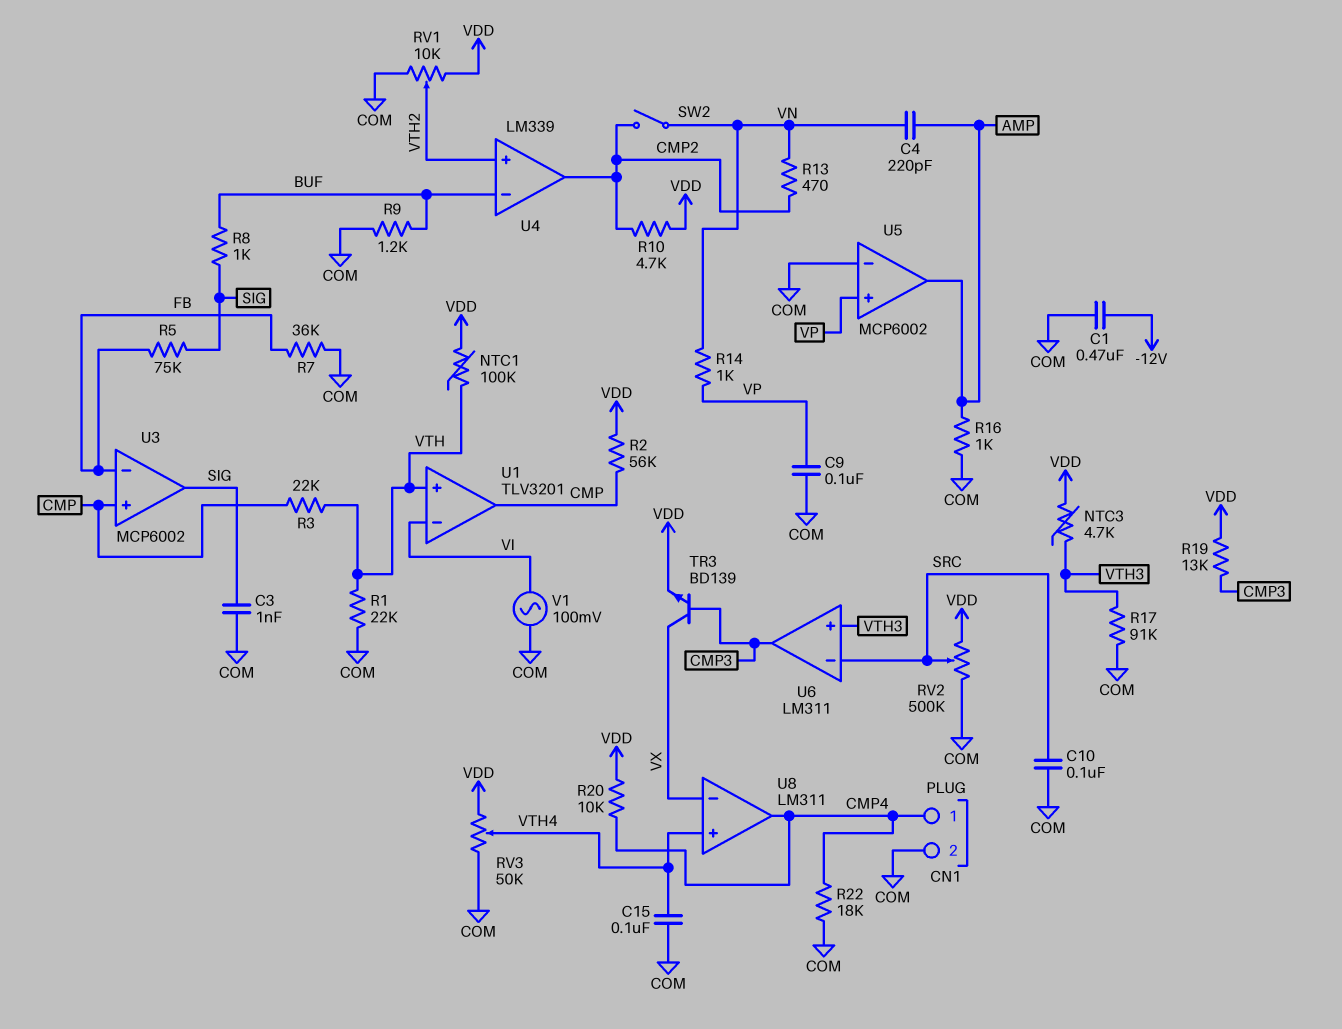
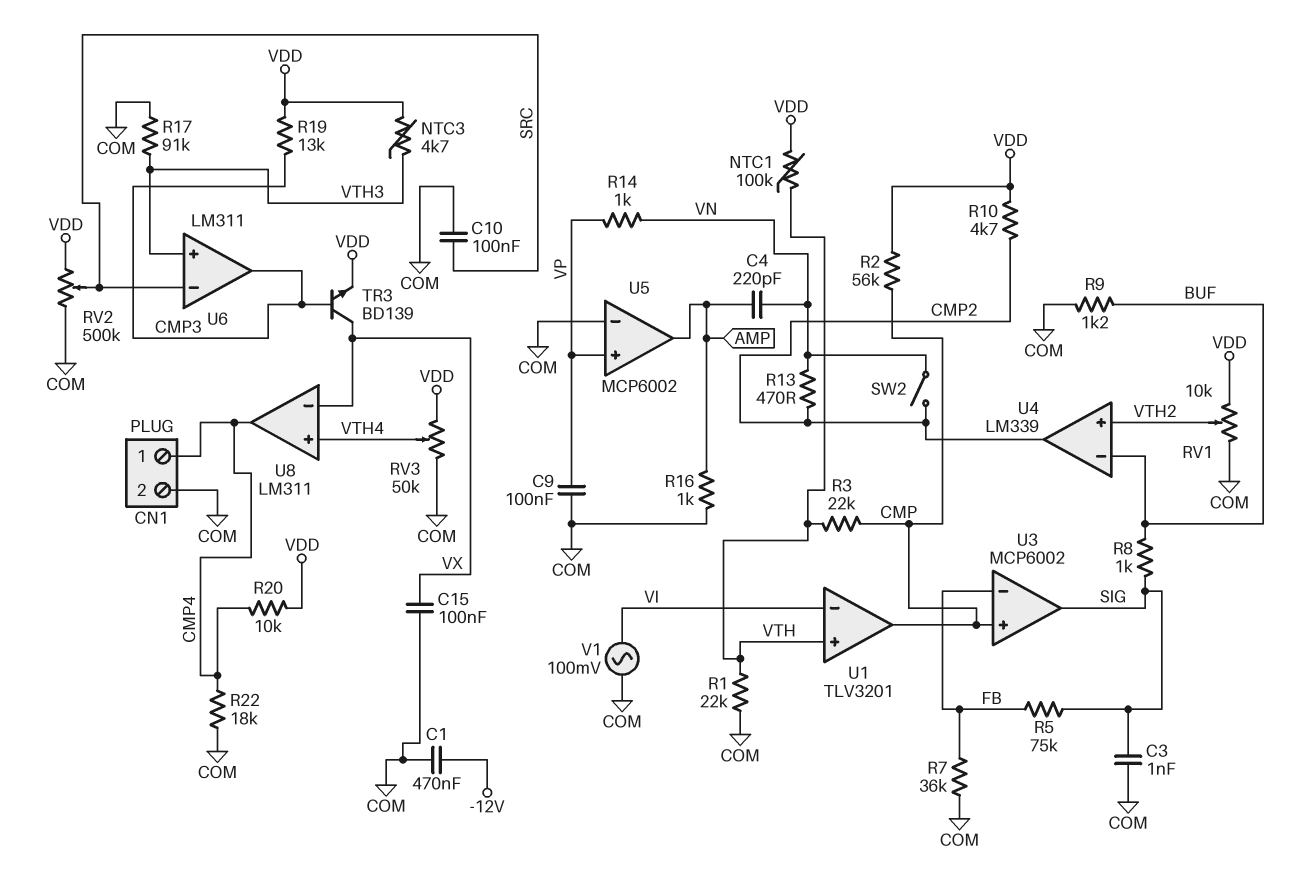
C15: 100nF (COM, VTH4) -> 100nF (COM, VX)

